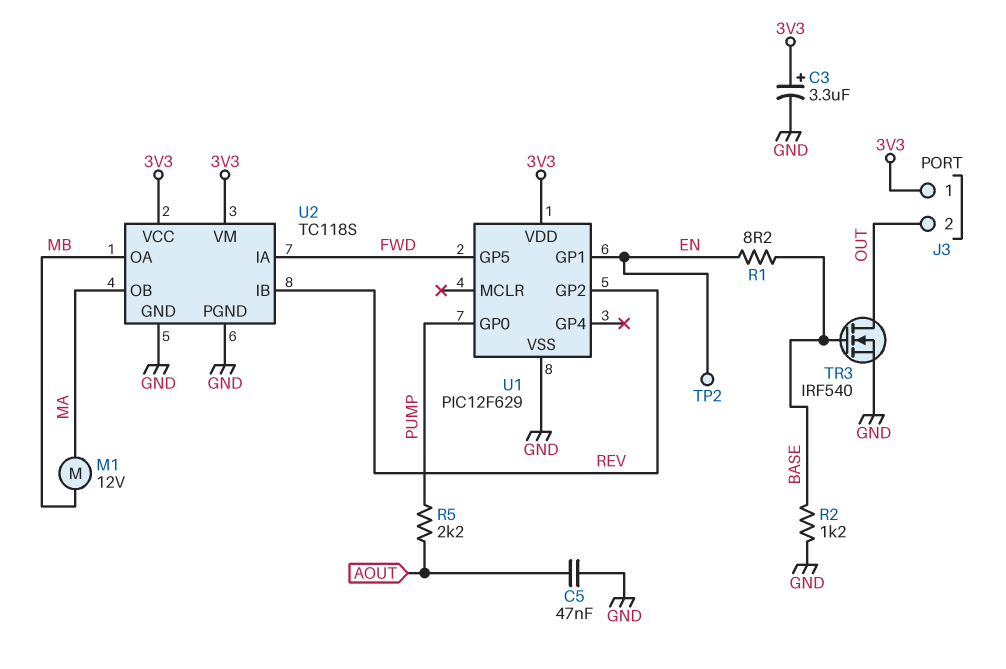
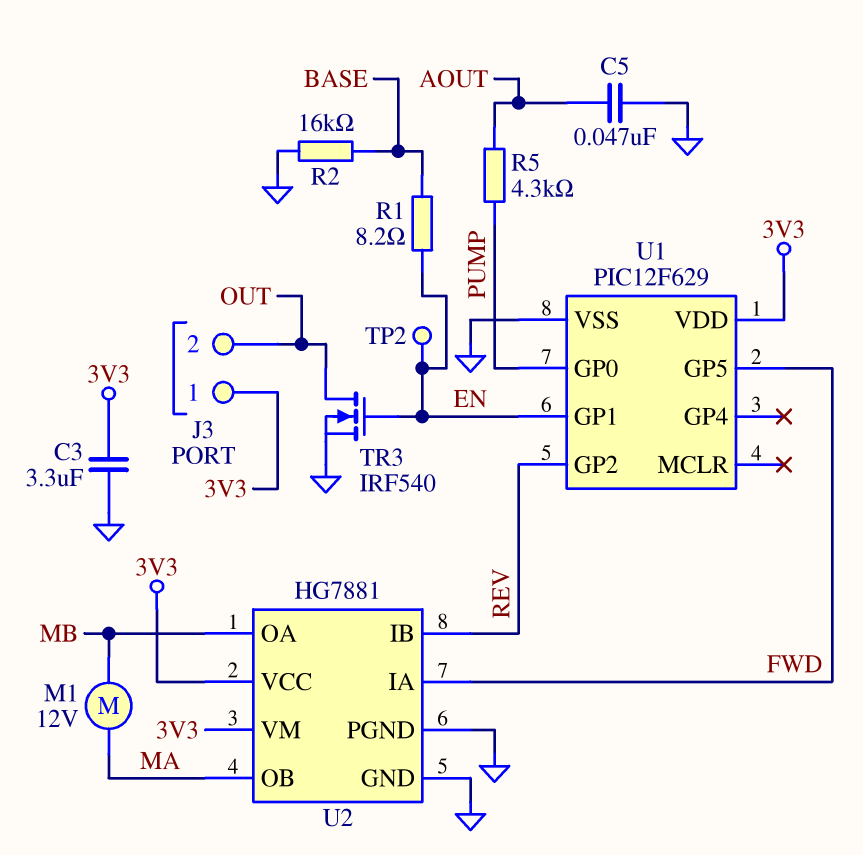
C3: 3.3uF (plus 3V3, minus GND) -> 3.3uF (3V3, GND)
R2: 1.2k (BASE, GND) -> 16k (BASE, GND)
R5: 2.2k (AOUT, PUMP) -> 4.3k (AOUT, PUMP)
TR3: NMOS IRF540 (G BASE, D OUT, S GND) -> NMOS IRF540 (G EN, D OUT, S GND)
U2: TC118S -> HG7881

